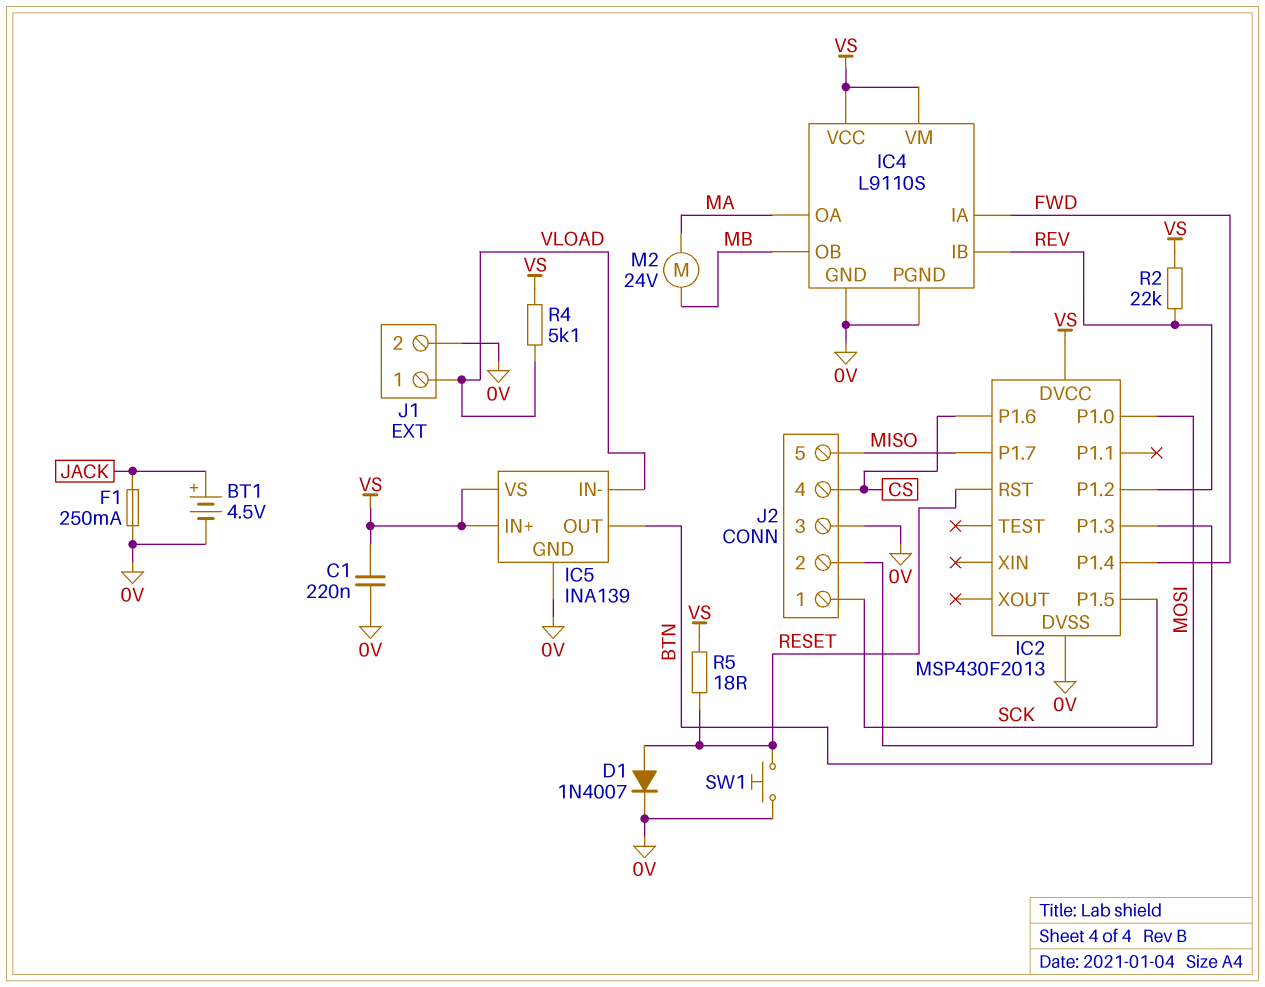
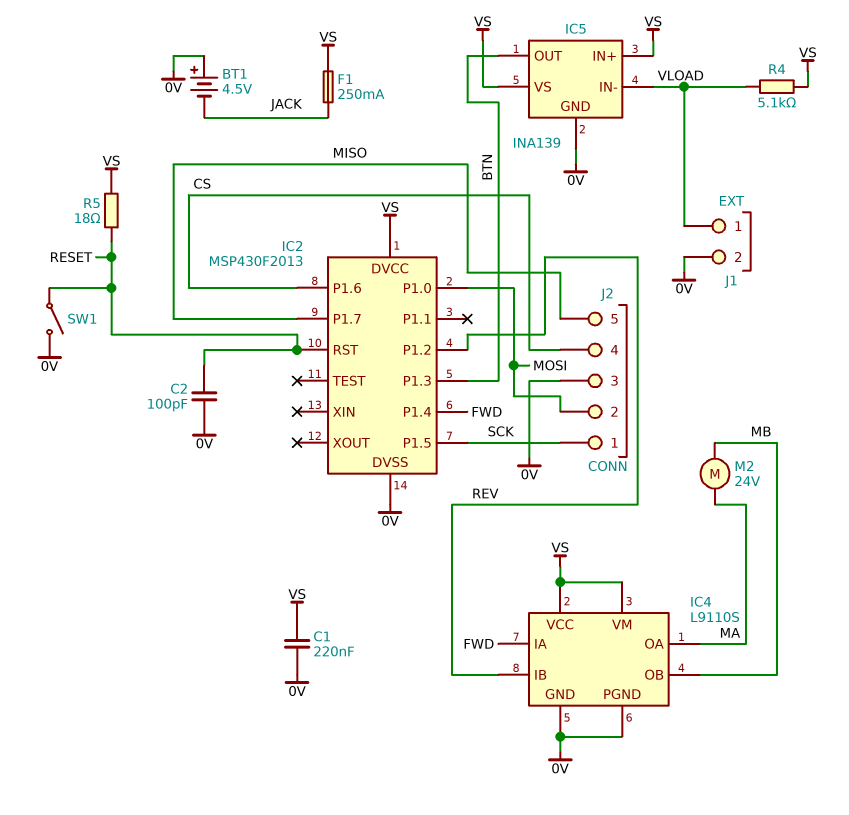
BT1: 4.5V (plus JACK, minus 0V) -> 4.5V (plus 0V, minus JACK)
C2: none -> 100pF (0V, RESET)
D1: diode 1N4007 (A RESET, K 0V) -> none
F1: 250mA (0V, JACK) -> 250mA (JACK, VS)
R2: 22k (REV, VS) -> none
SW1: button (0V, RESET) -> switch (0V, RESET)

